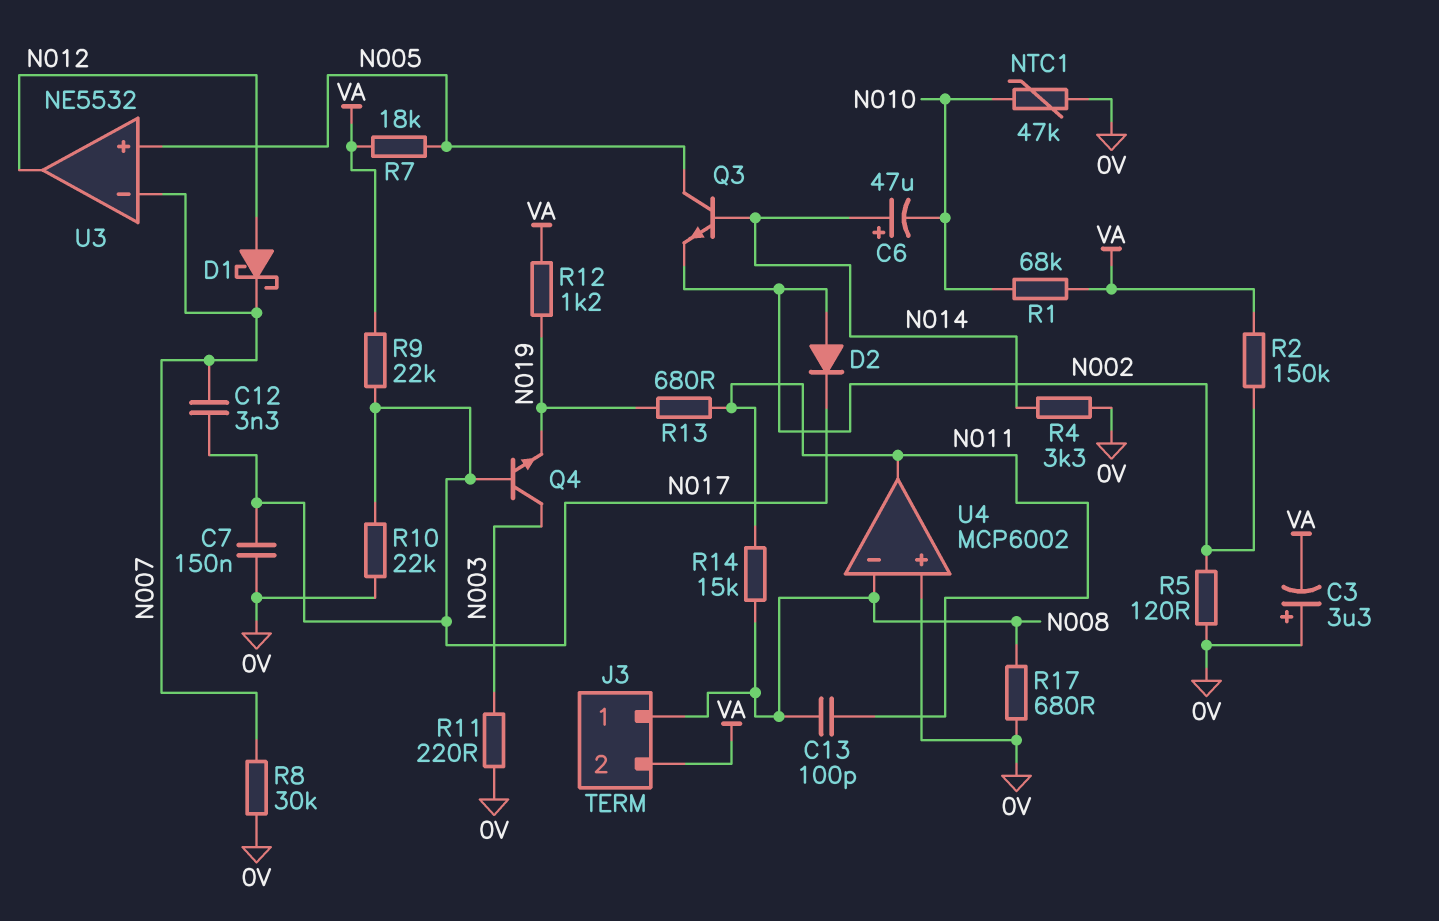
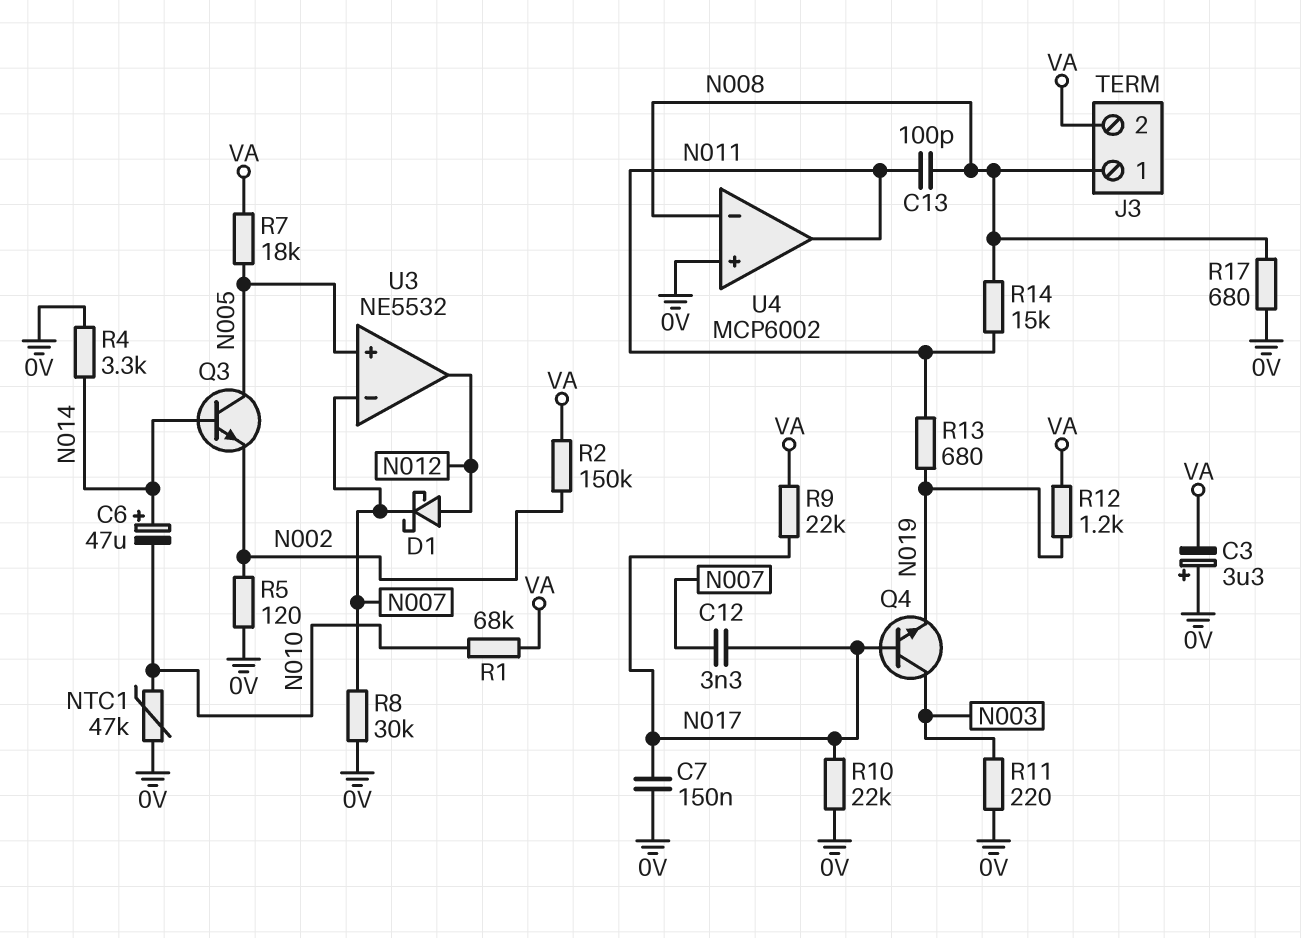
D2: diode (A N002, K N017) -> none

